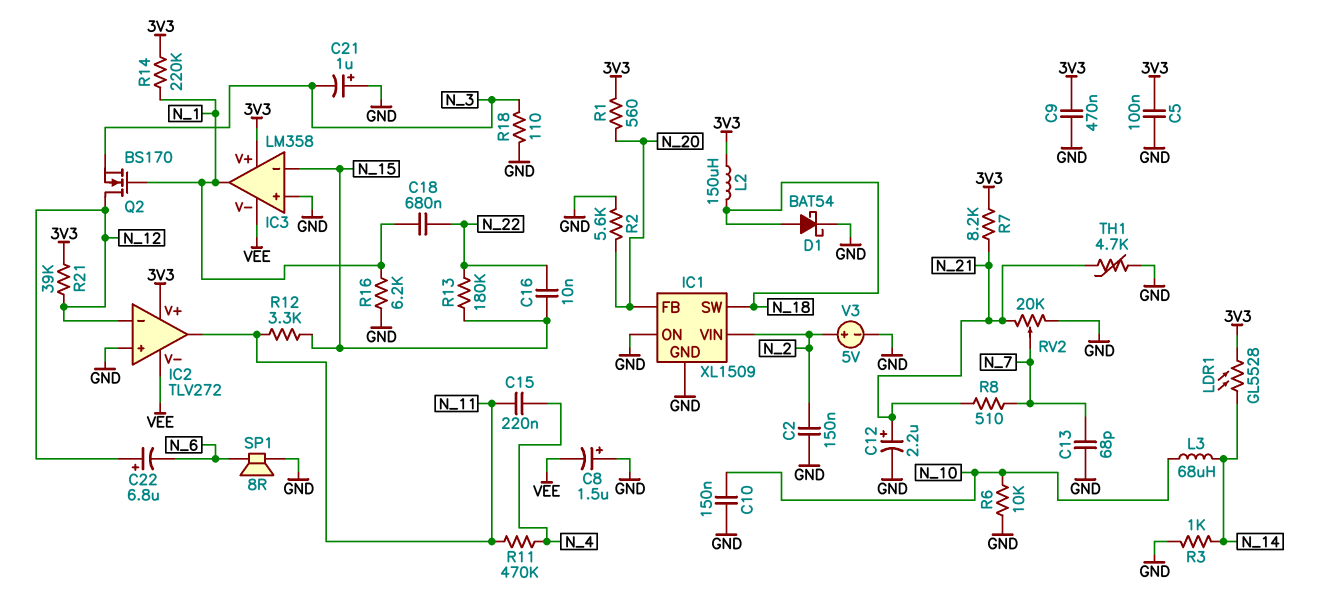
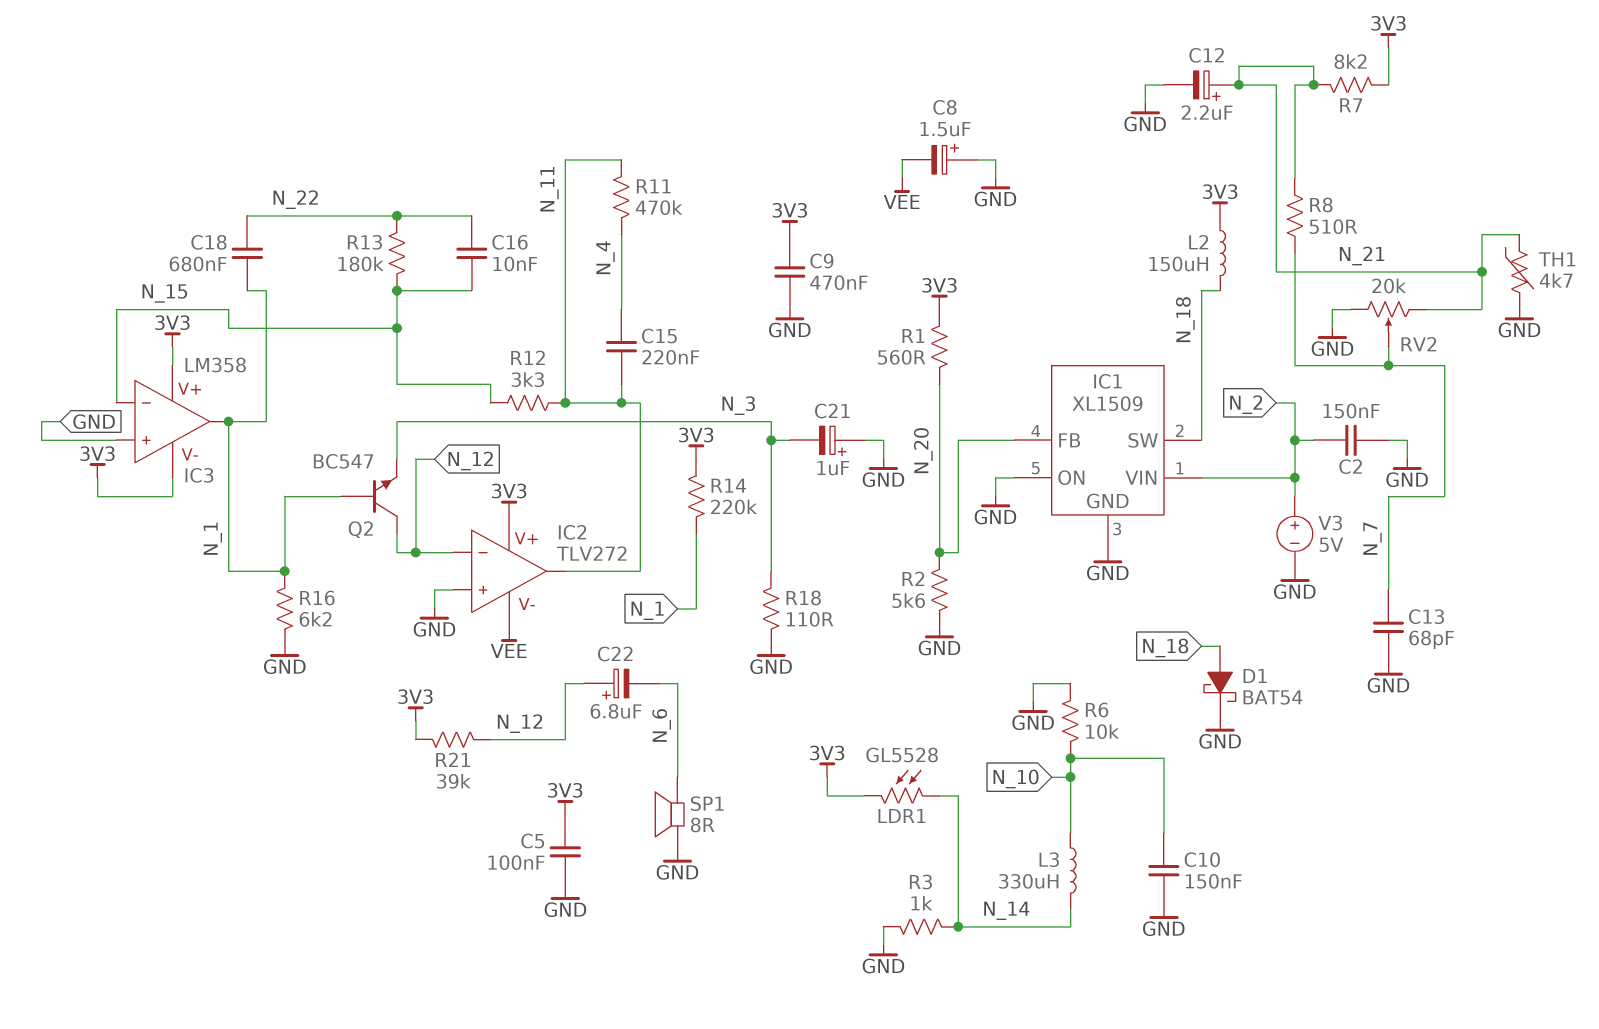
IC3 pin V-: VEE -> 3V3
L3: 68uH (N_10, N_14) -> 330uH (N_10, N_14)
Q2: NMOS BS170 (G N_1, D N_12, S N_3) -> NPN BC547 (B N_1, C N_12, E N_3)

